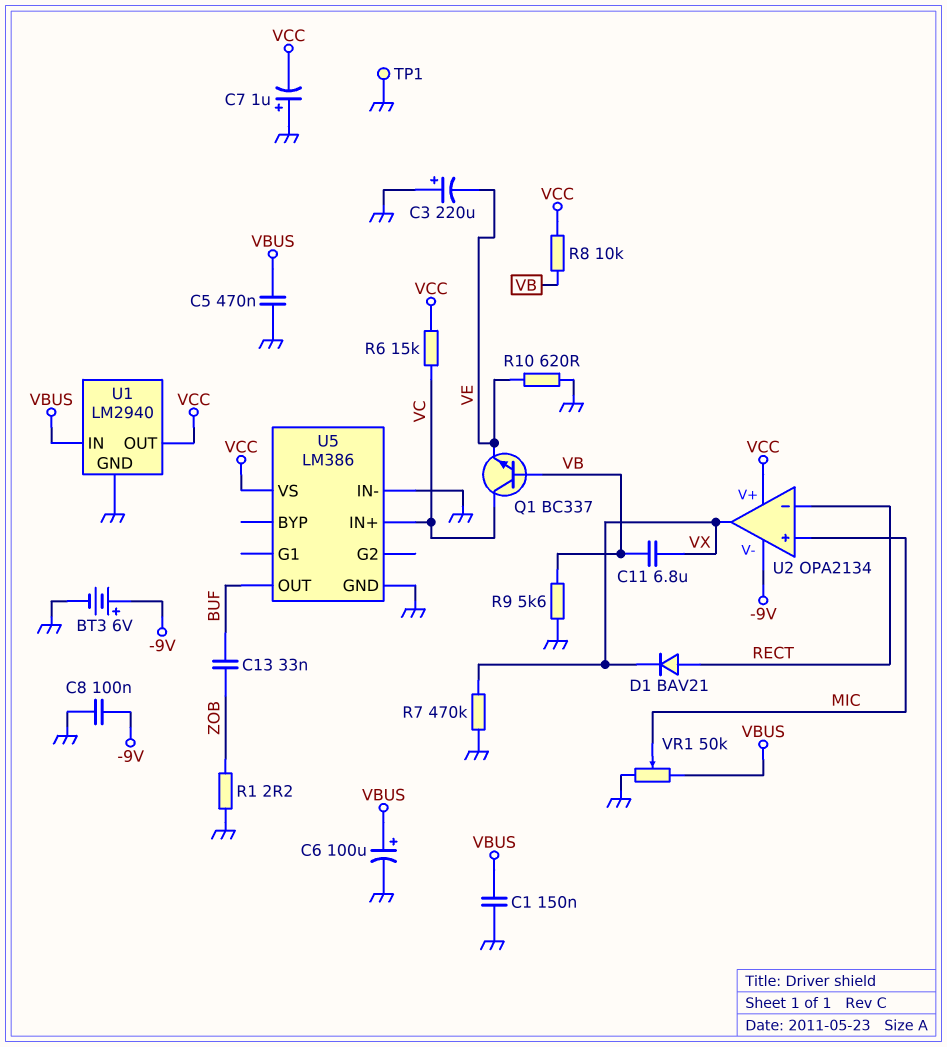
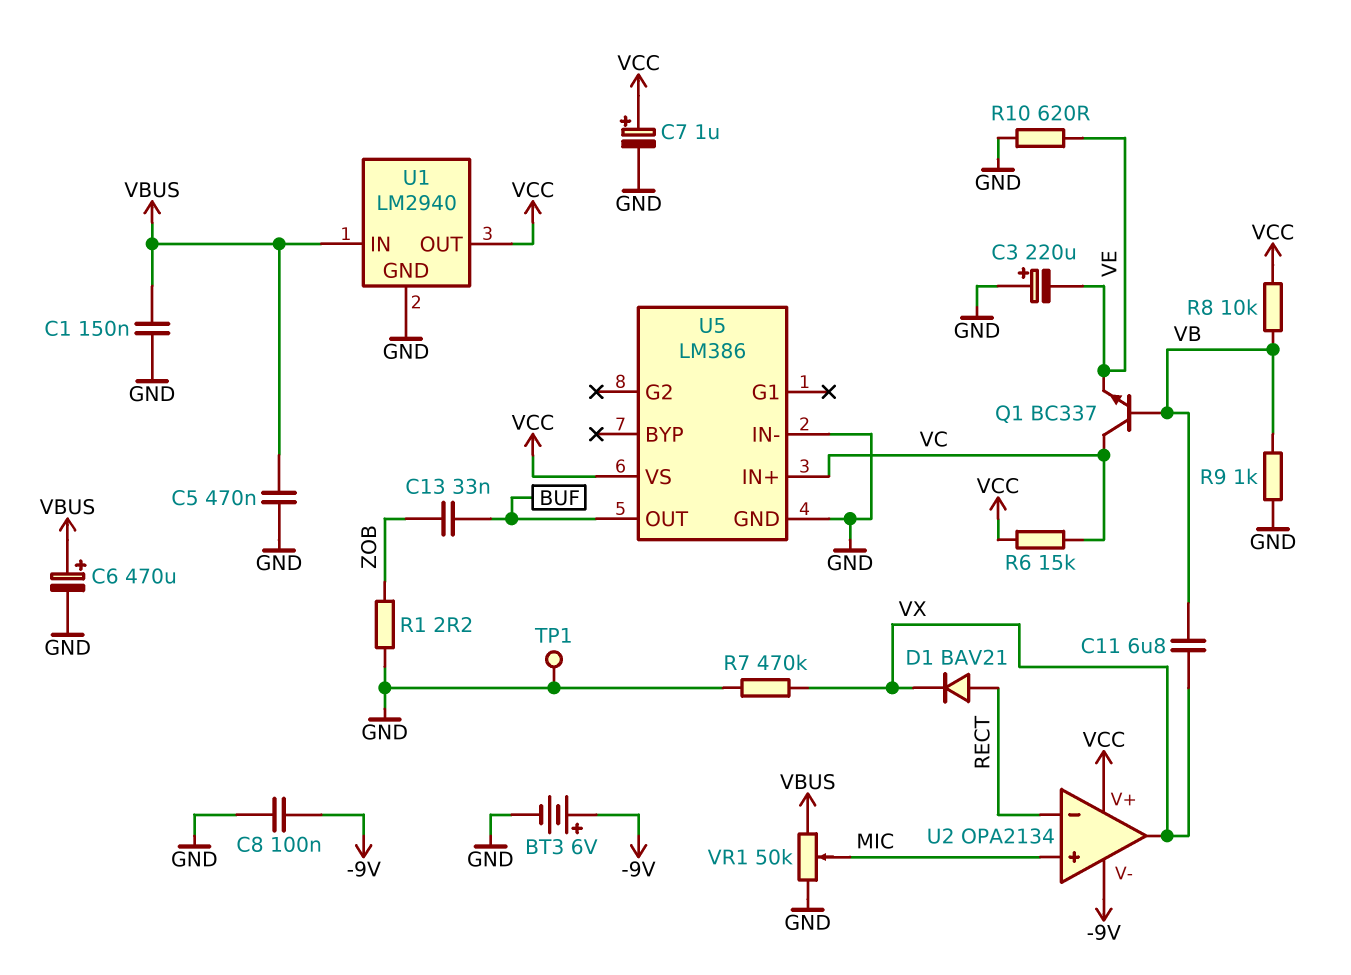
C6: 100uF (plus VBUS, minus GND) -> 470uF (plus VBUS, minus GND)
C7: 1uF (plus GND, minus VCC) -> 1uF (plus VCC, minus GND)
R9: 5.6k (GND, VB) -> 1k (GND, VB)

